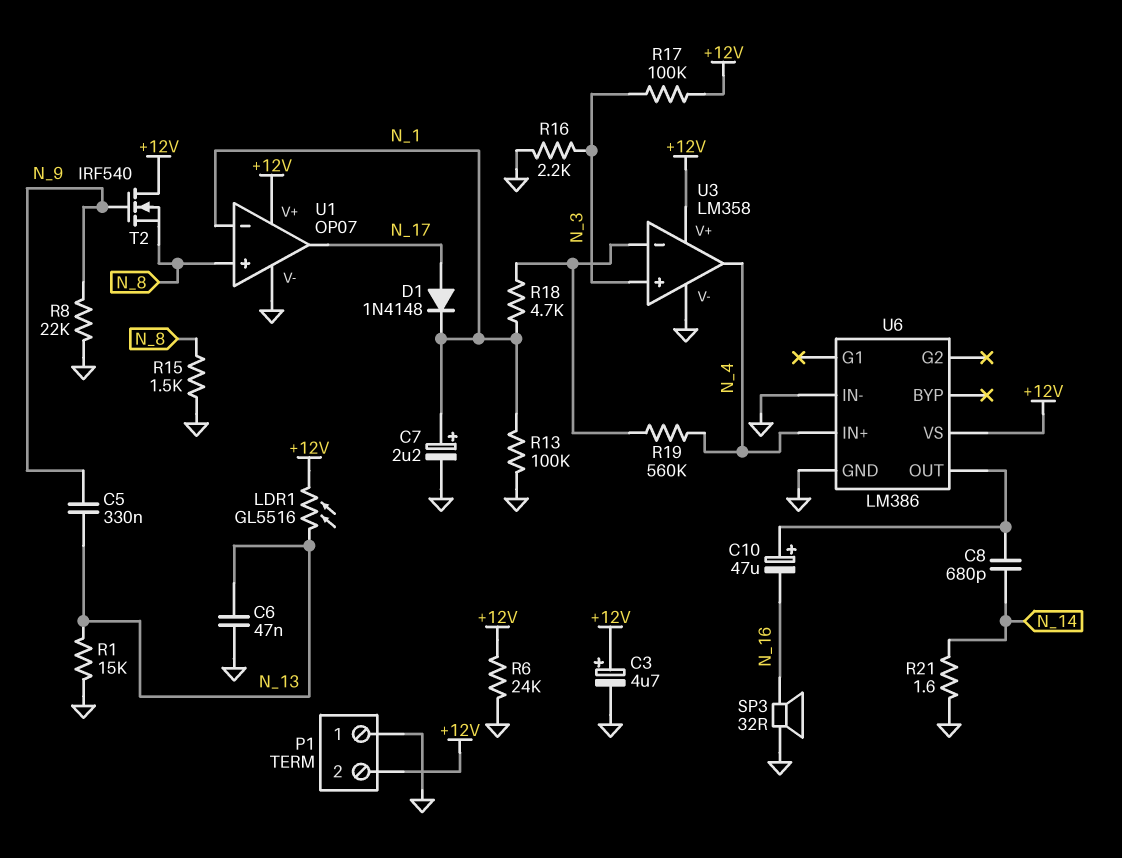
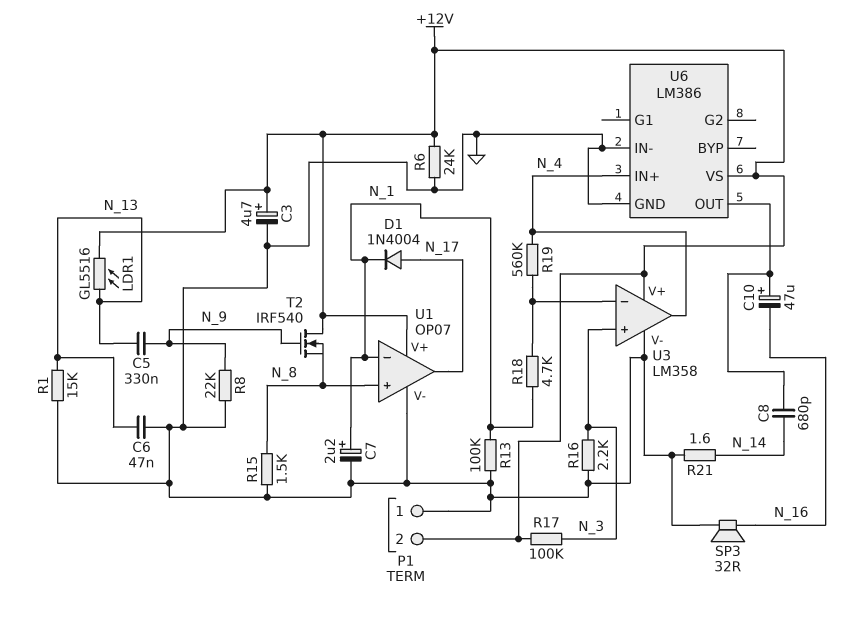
D1: diode 1N4148 (A N_17, K N_1) -> diode 1N4004 (A N_17, K N_1)

